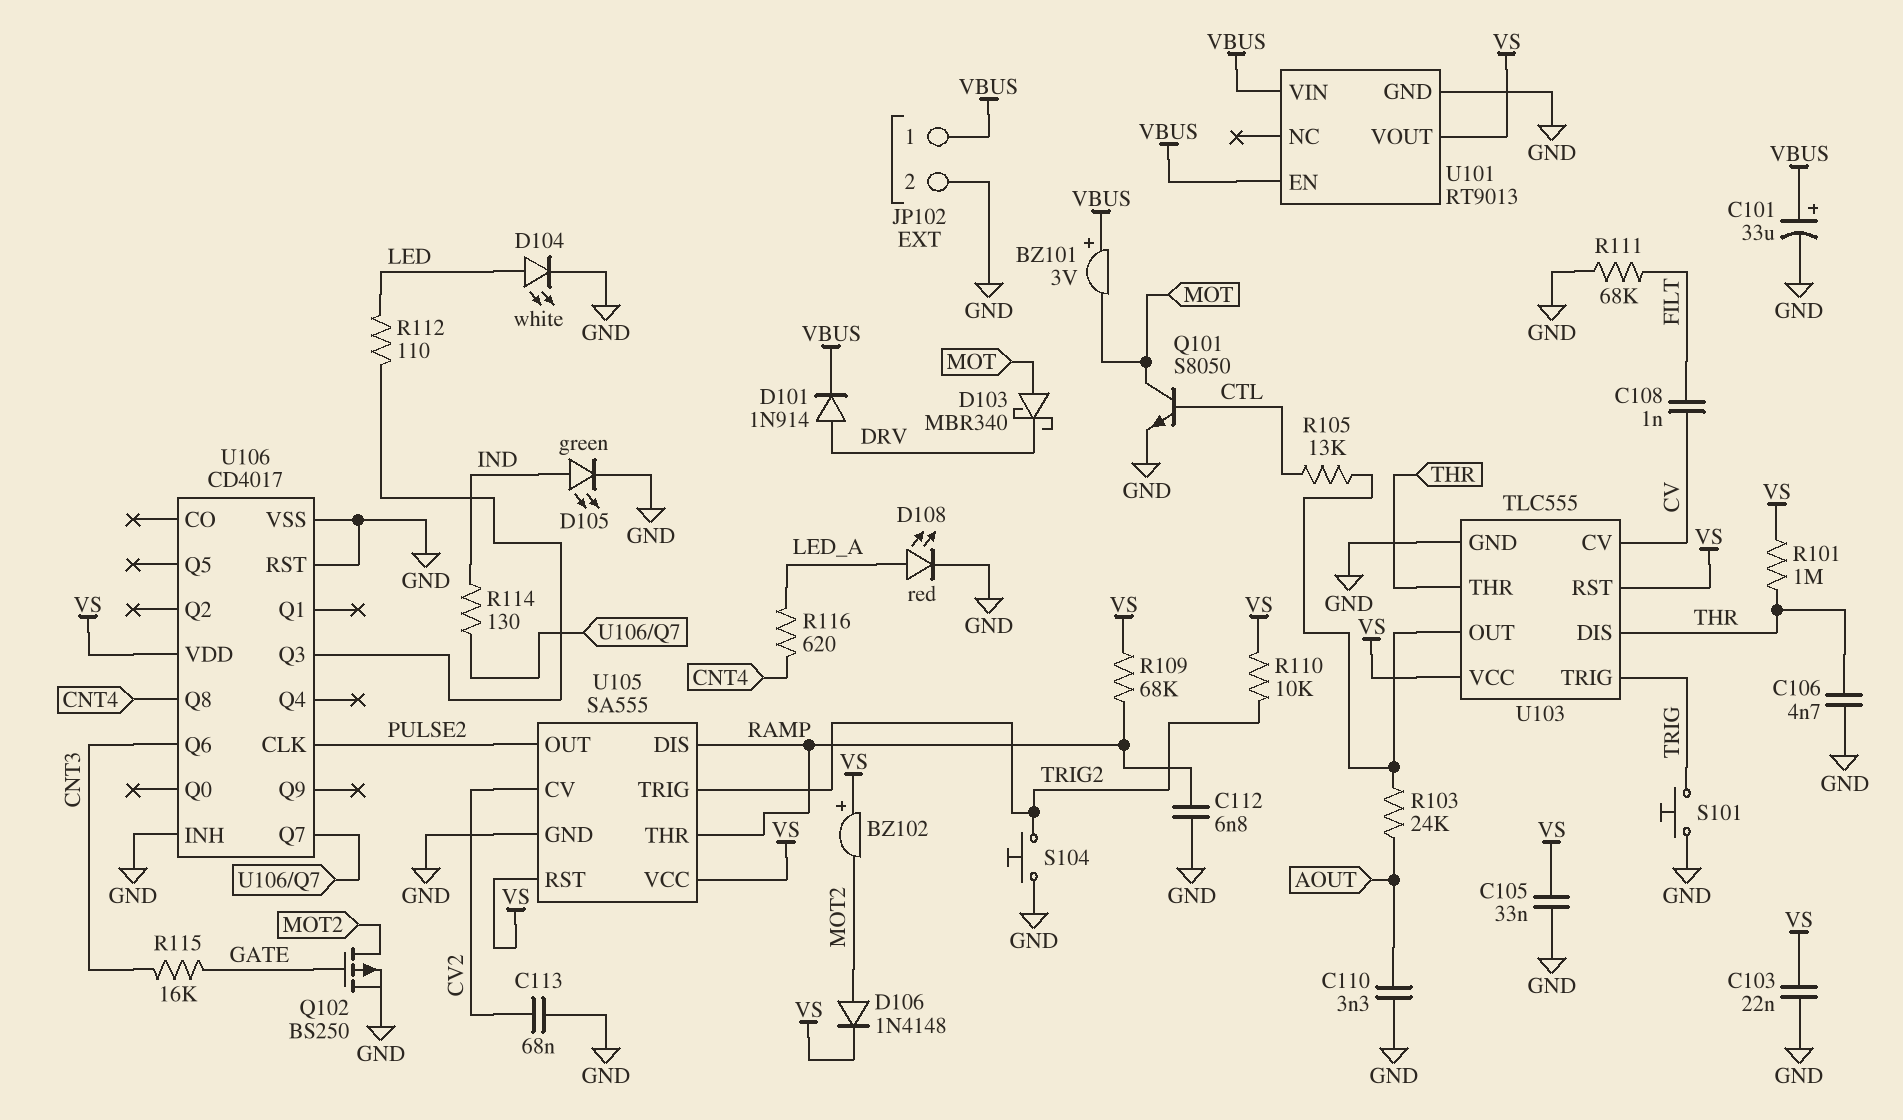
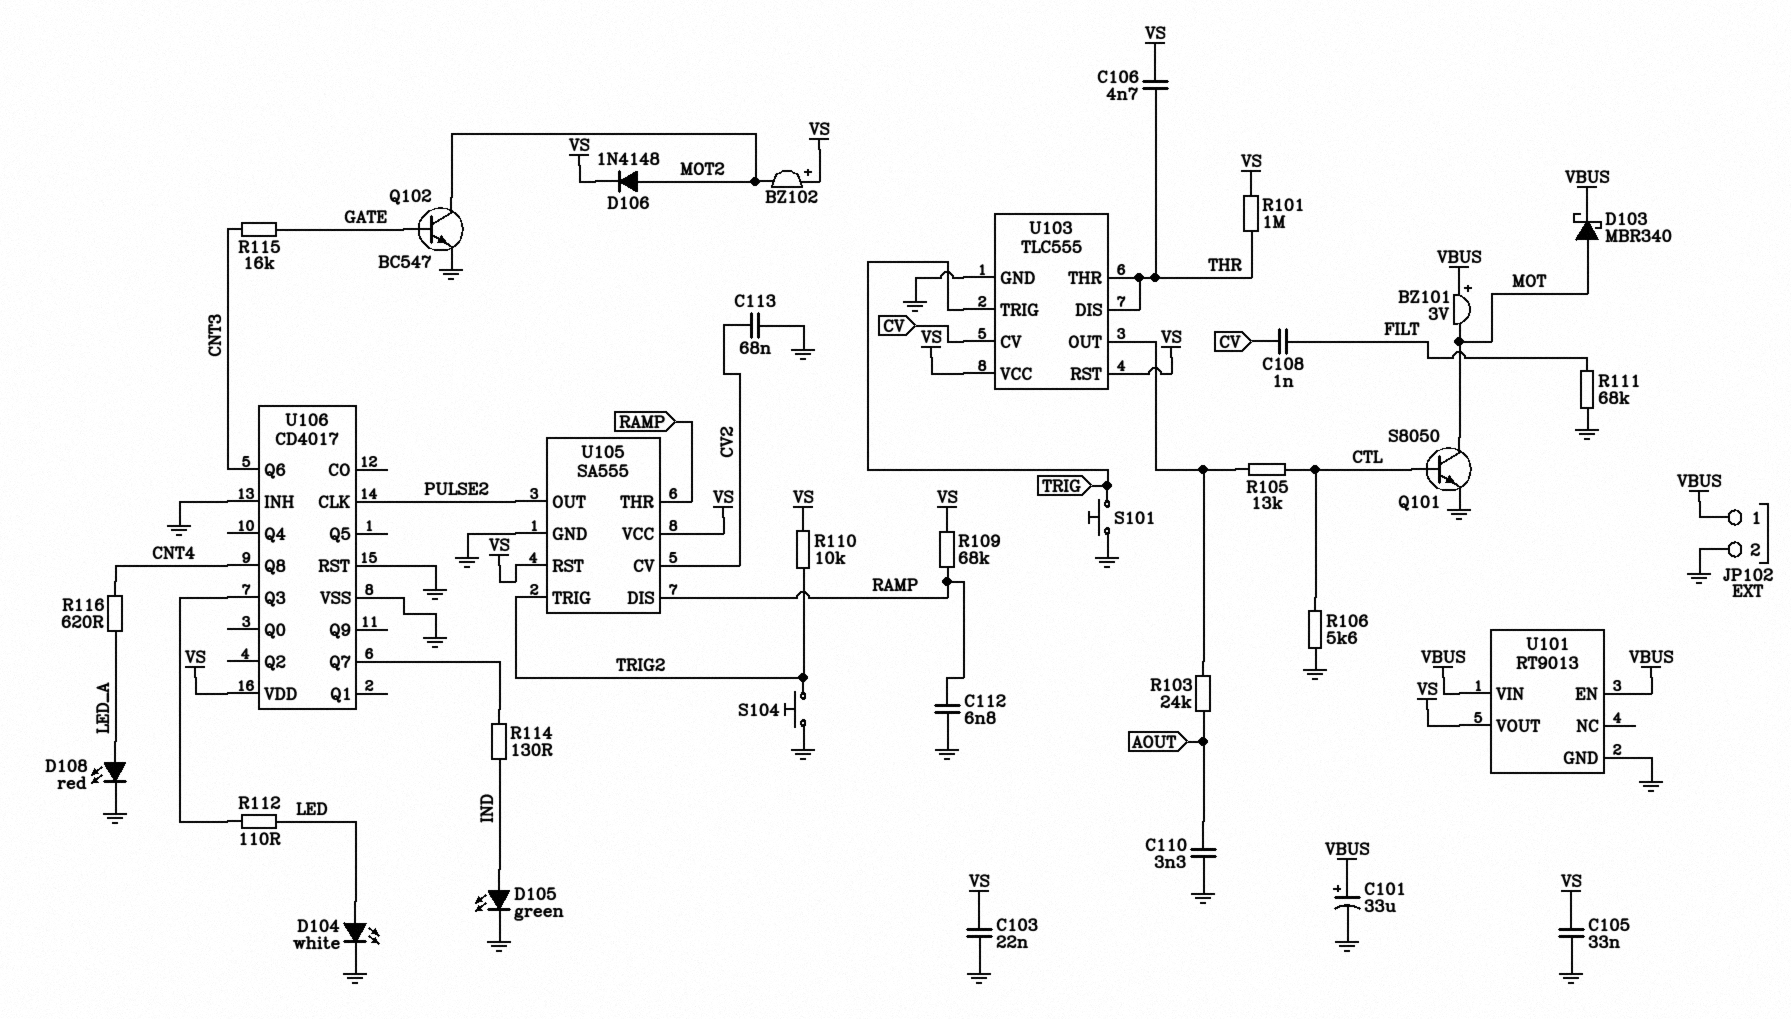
C106: 4.7nF (GND, THR) -> 4.7nF (THR, VS)
D101: diode 1N914 (A DRV, K VBUS) -> none
D103: schottky MBR340 (A MOT, K DRV) -> schottky MBR340 (A MOT, K VBUS)
Q102: PMOS BS250 (G GATE, D MOT2, S GND) -> NPN BC547 (B GATE, C MOT2, E GND)
R106: none -> 5.6k (CTL, GND)

